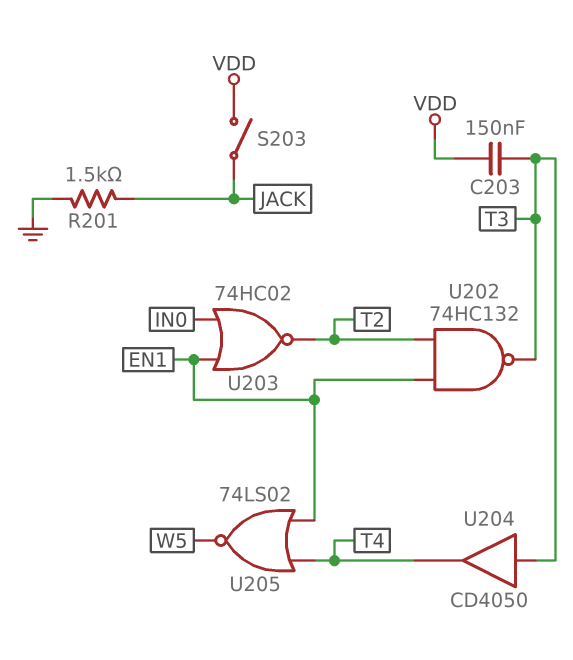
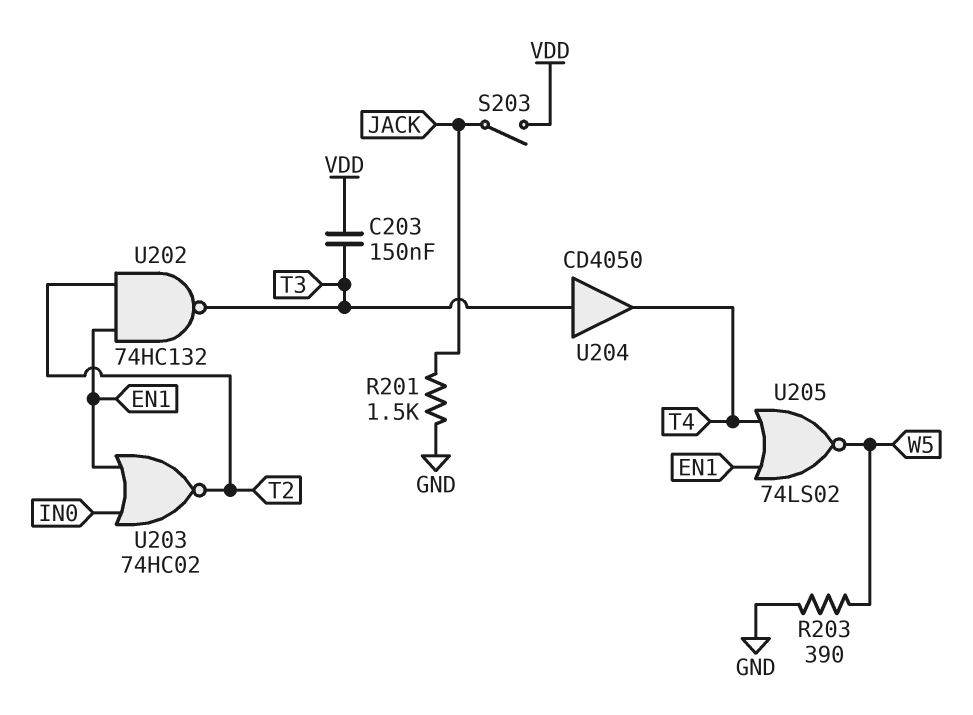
R203: none -> 390 (GND, W5)

